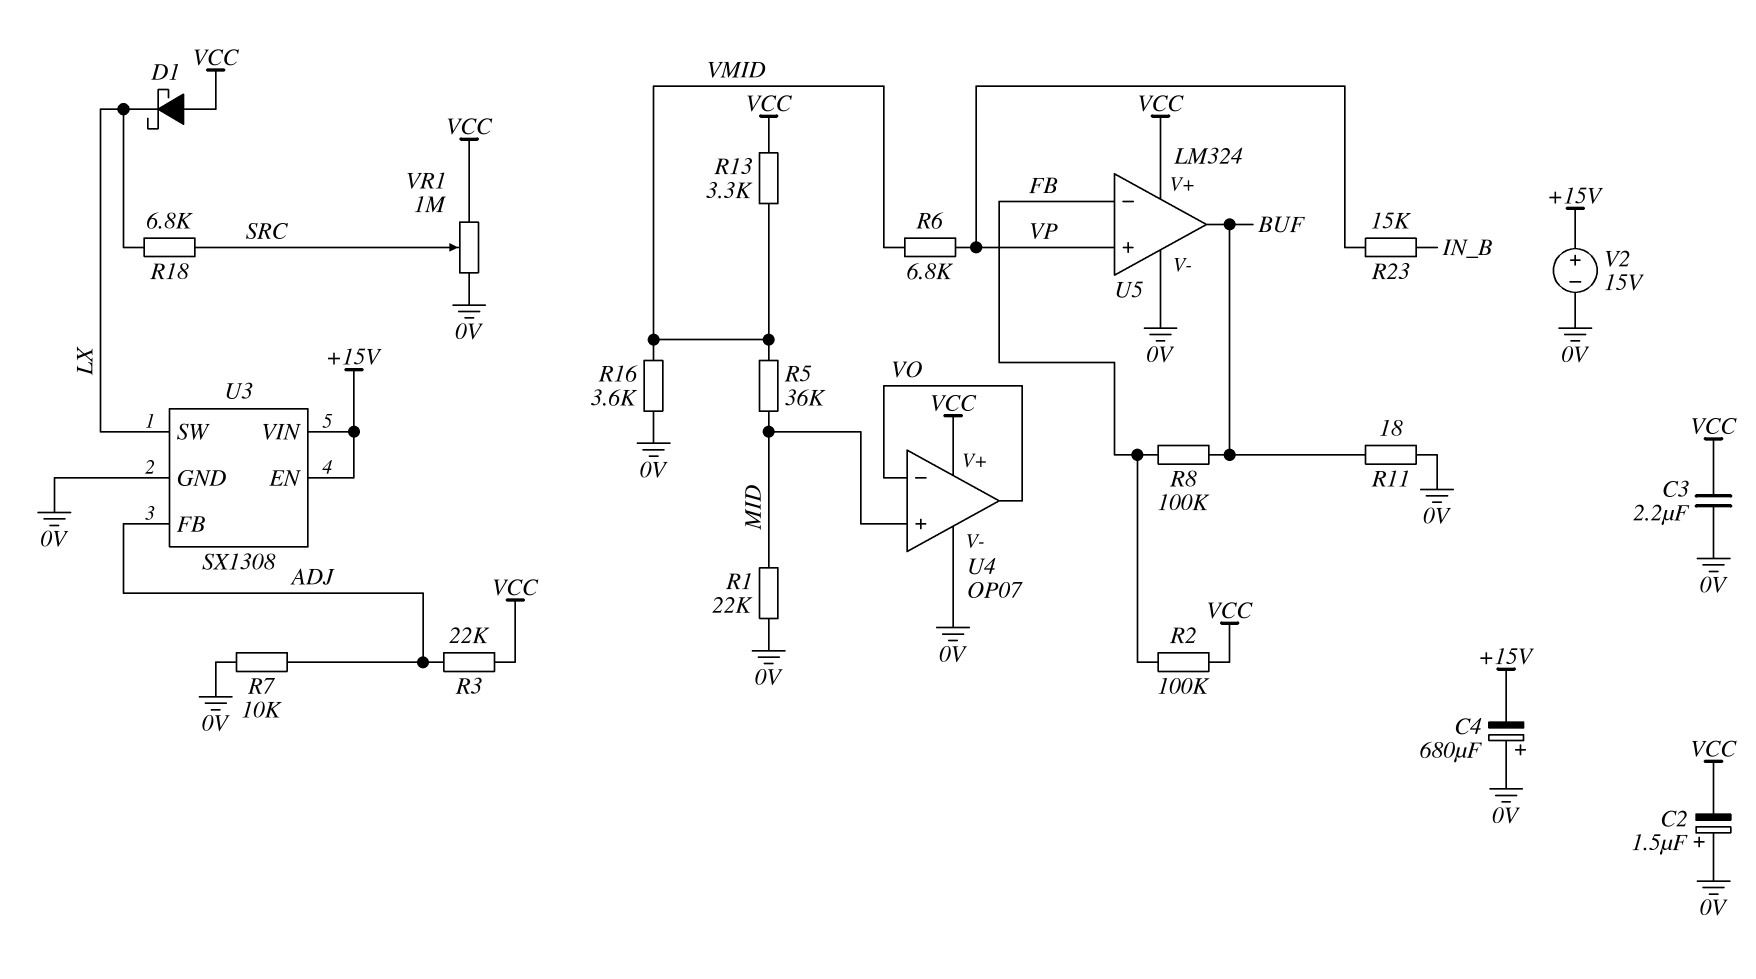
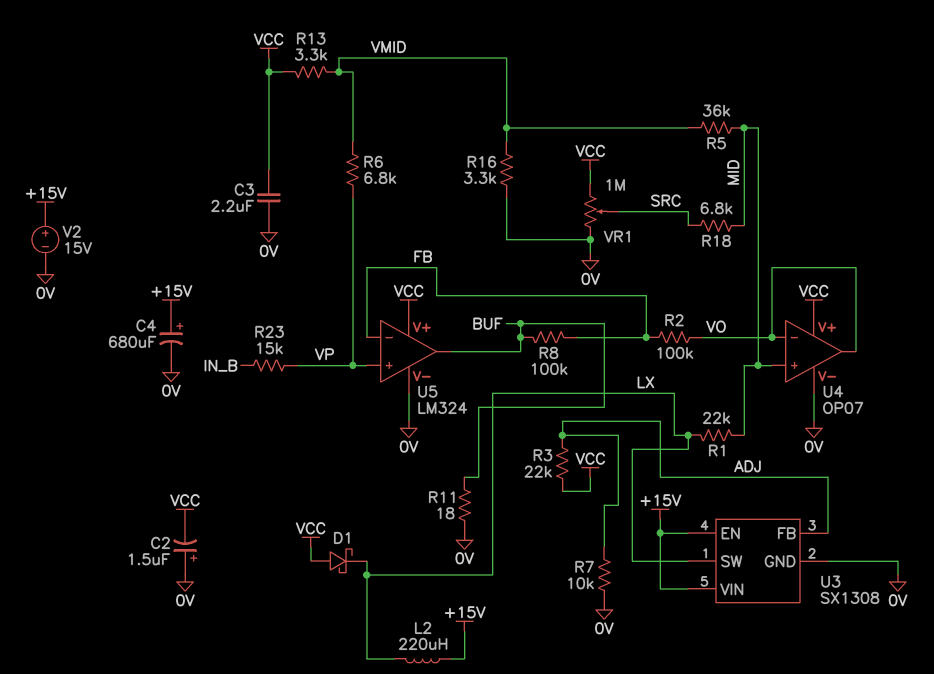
C4: 680uF (plus 0V, minus +15V) -> 680uF (plus +15V, minus 0V)
L2: none -> 220uH (+15V, LX)
R1: 22k (0V, MID) -> 22k (LX, MID)
R2: 100k (FB, VCC) -> 100k (FB, VO)
R16: 3.6k (0V, VMID) -> 3.3k (0V, VMID)
R18: 6.8k (LX, SRC) -> 6.8k (MID, SRC)

